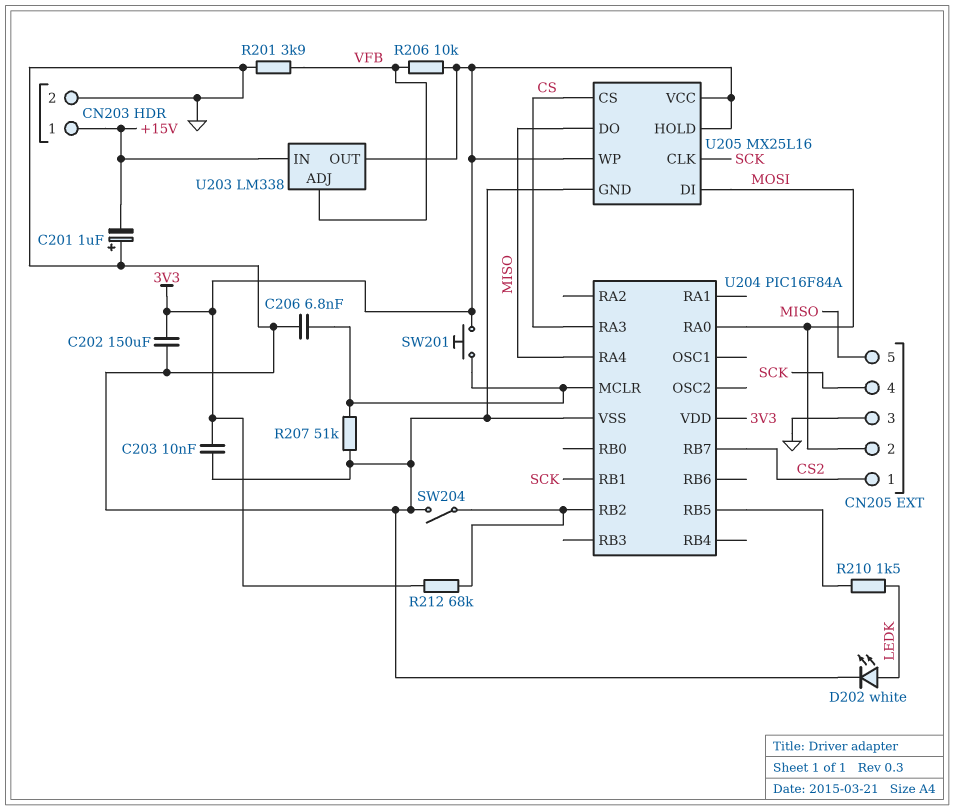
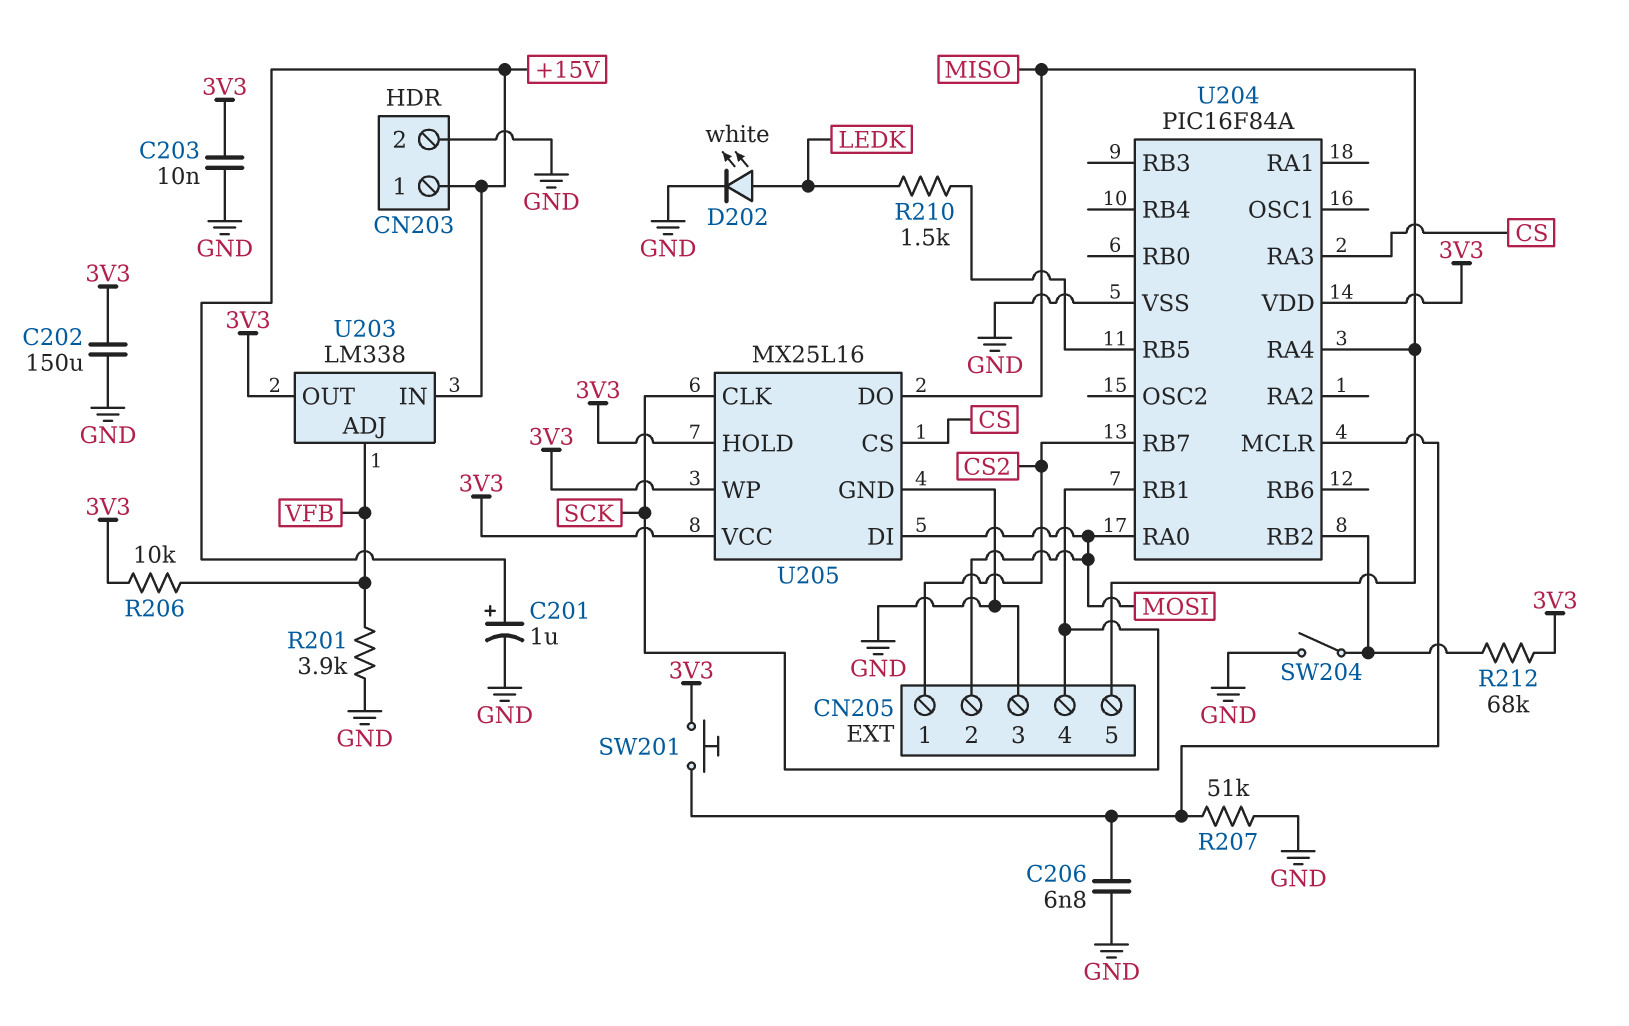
C201: 1uF (plus GND, minus +15V) -> 1uF (plus +15V, minus GND)

